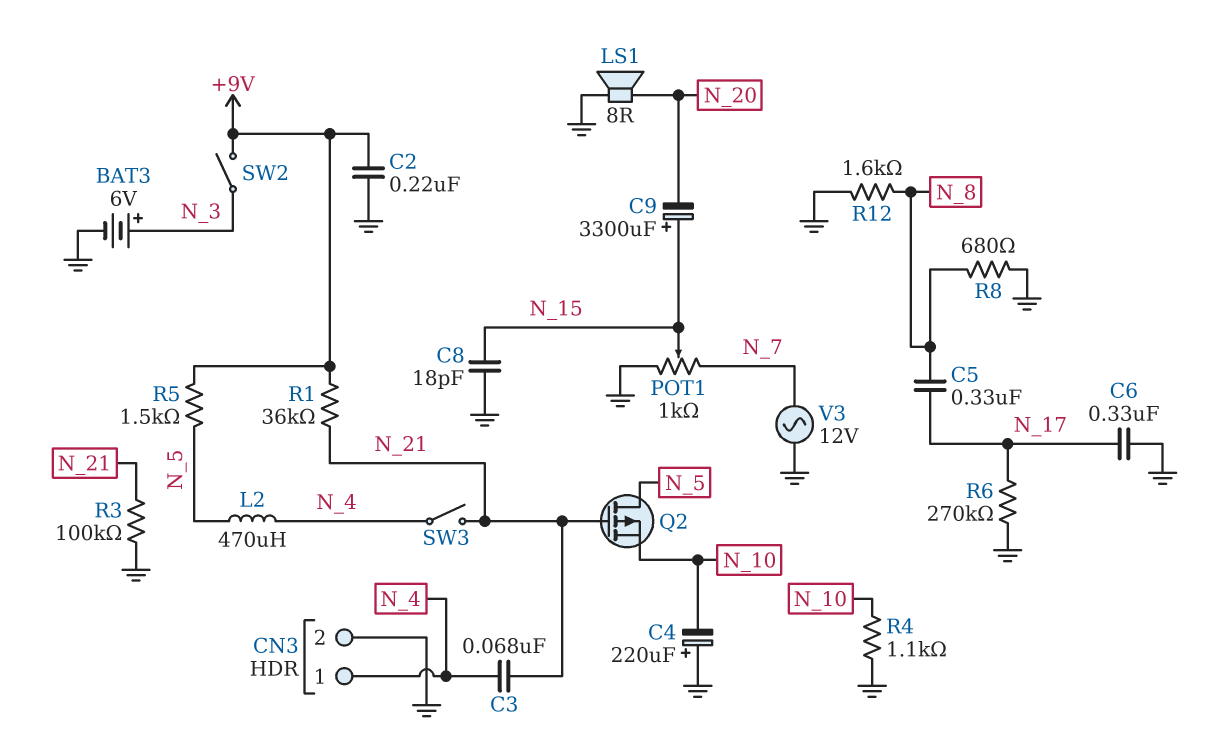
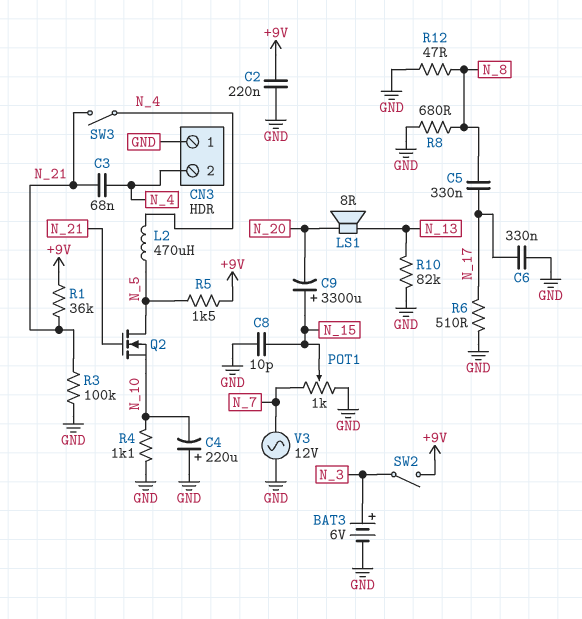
C8: 18pF (GND, N_15) -> 10pF (GND, N_15)
CN3 pin 1: N_4 -> GND
CN3 pin 2: GND -> N_4
LS1: speaker 8R (GND, N_20) -> speaker 8R (N_13, N_20)
Q2: PMOS (G N_21, D N_5, S N_10) -> NMOS (G N_21, D N_5, S N_10)
R6: 270k (GND, N_17) -> 510 (GND, N_17)
R10: none -> 82k (GND, N_13)
R12: 1.6k (GND, N_8) -> 47 (GND, N_8)

